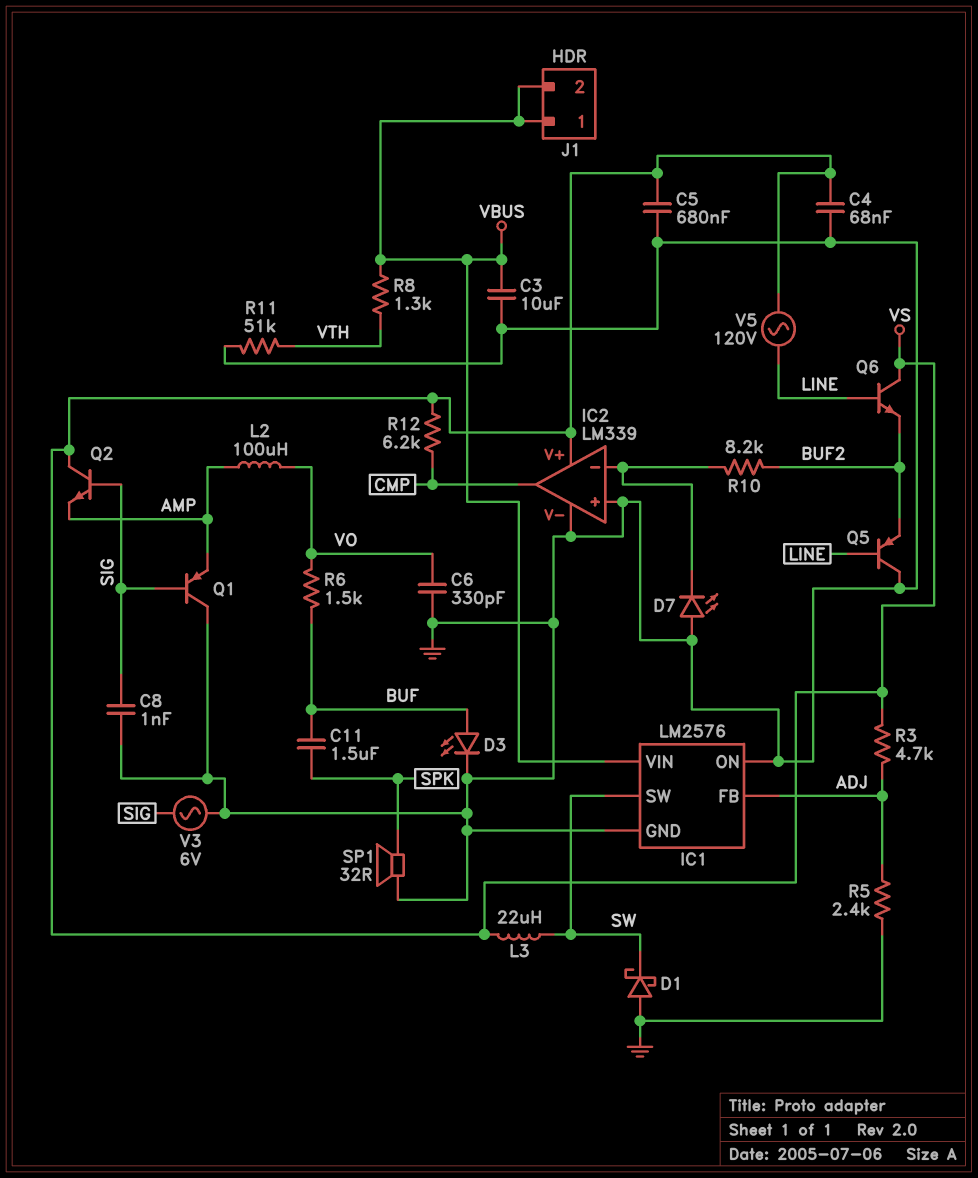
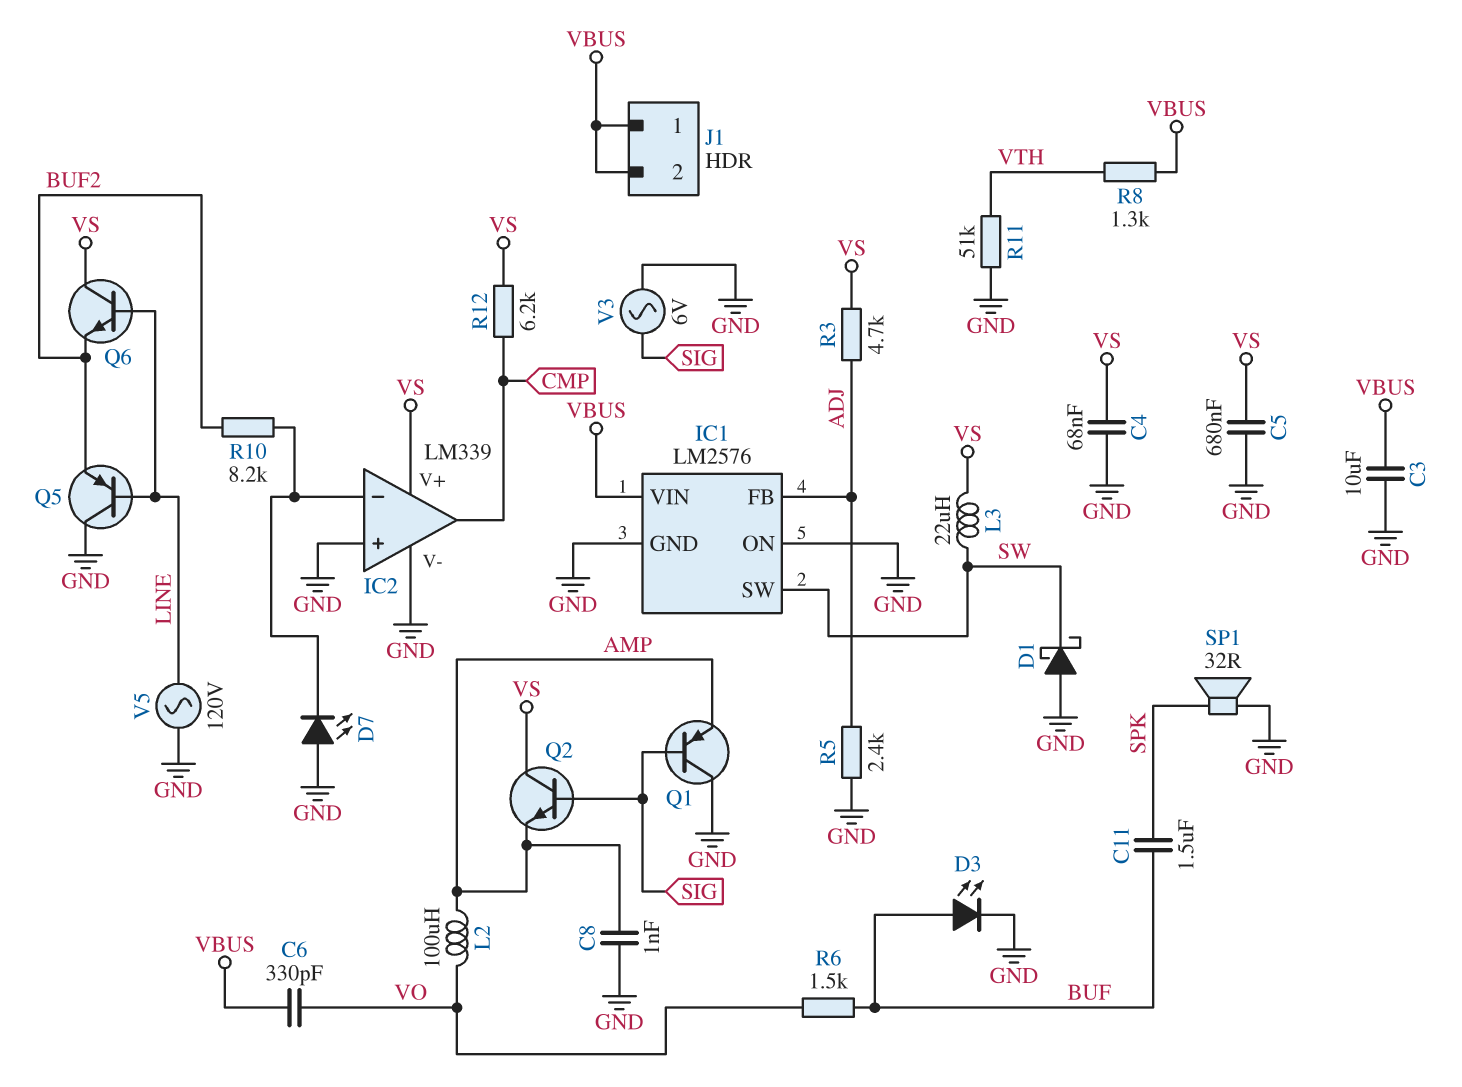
C6: 330pF (GND, VO) -> 330pF (VBUS, VO)
C8: 1nF (GND, SIG) -> 1nF (AMP, GND)
V5: AC 120V (LINE, VS) -> AC 120V (GND, LINE)

